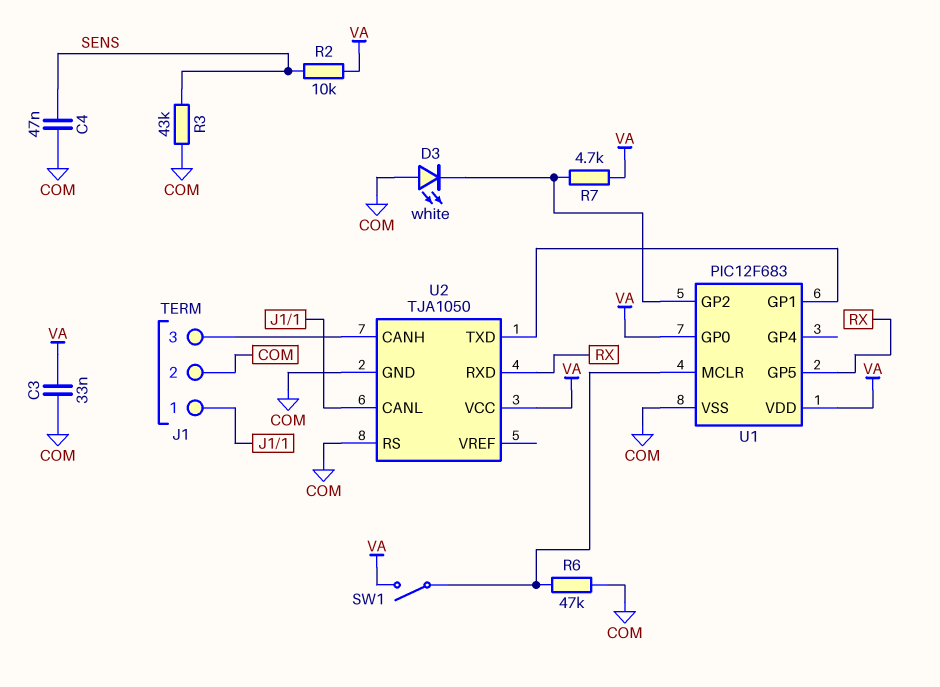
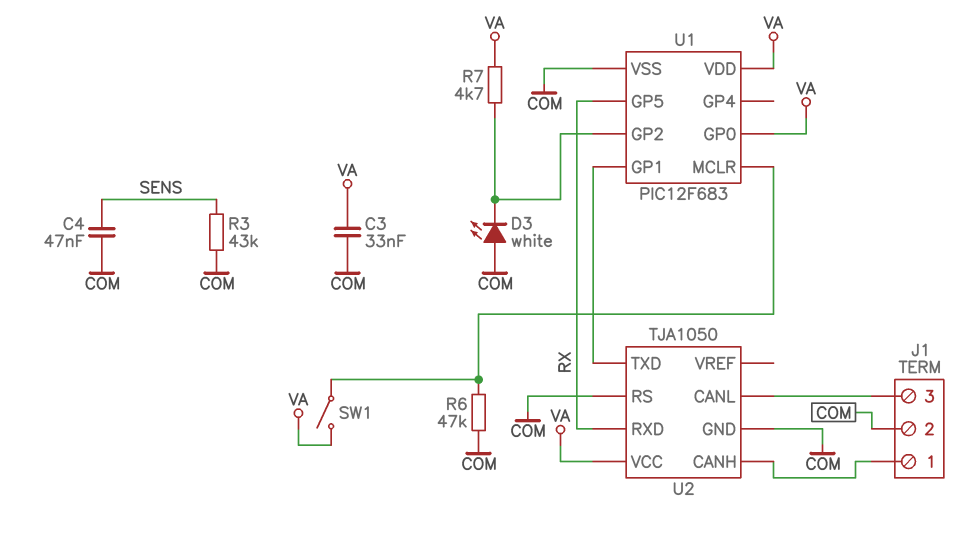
R2: 10k (SENS, VA) -> none
U2 pin CANH: J1/3 -> J1/1
U2 pin CANL: J1/1 -> J1/3

